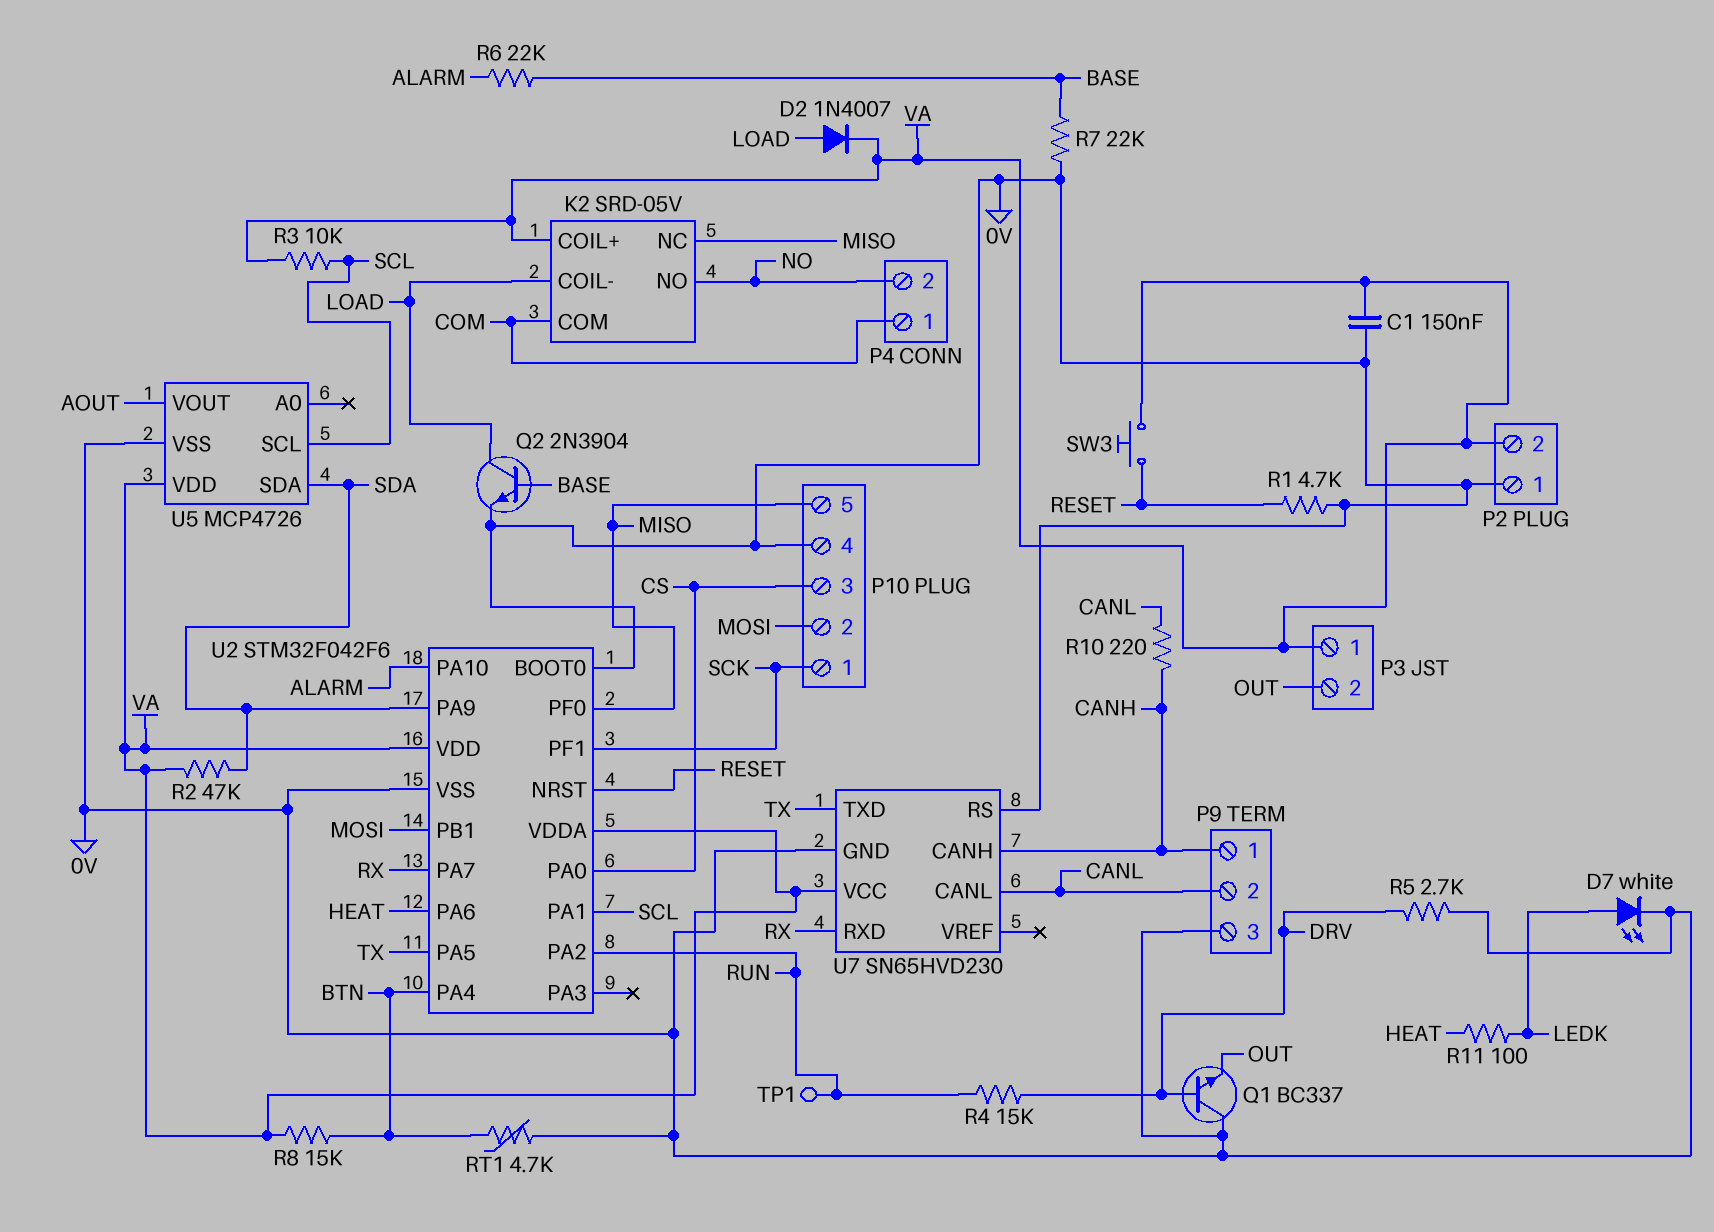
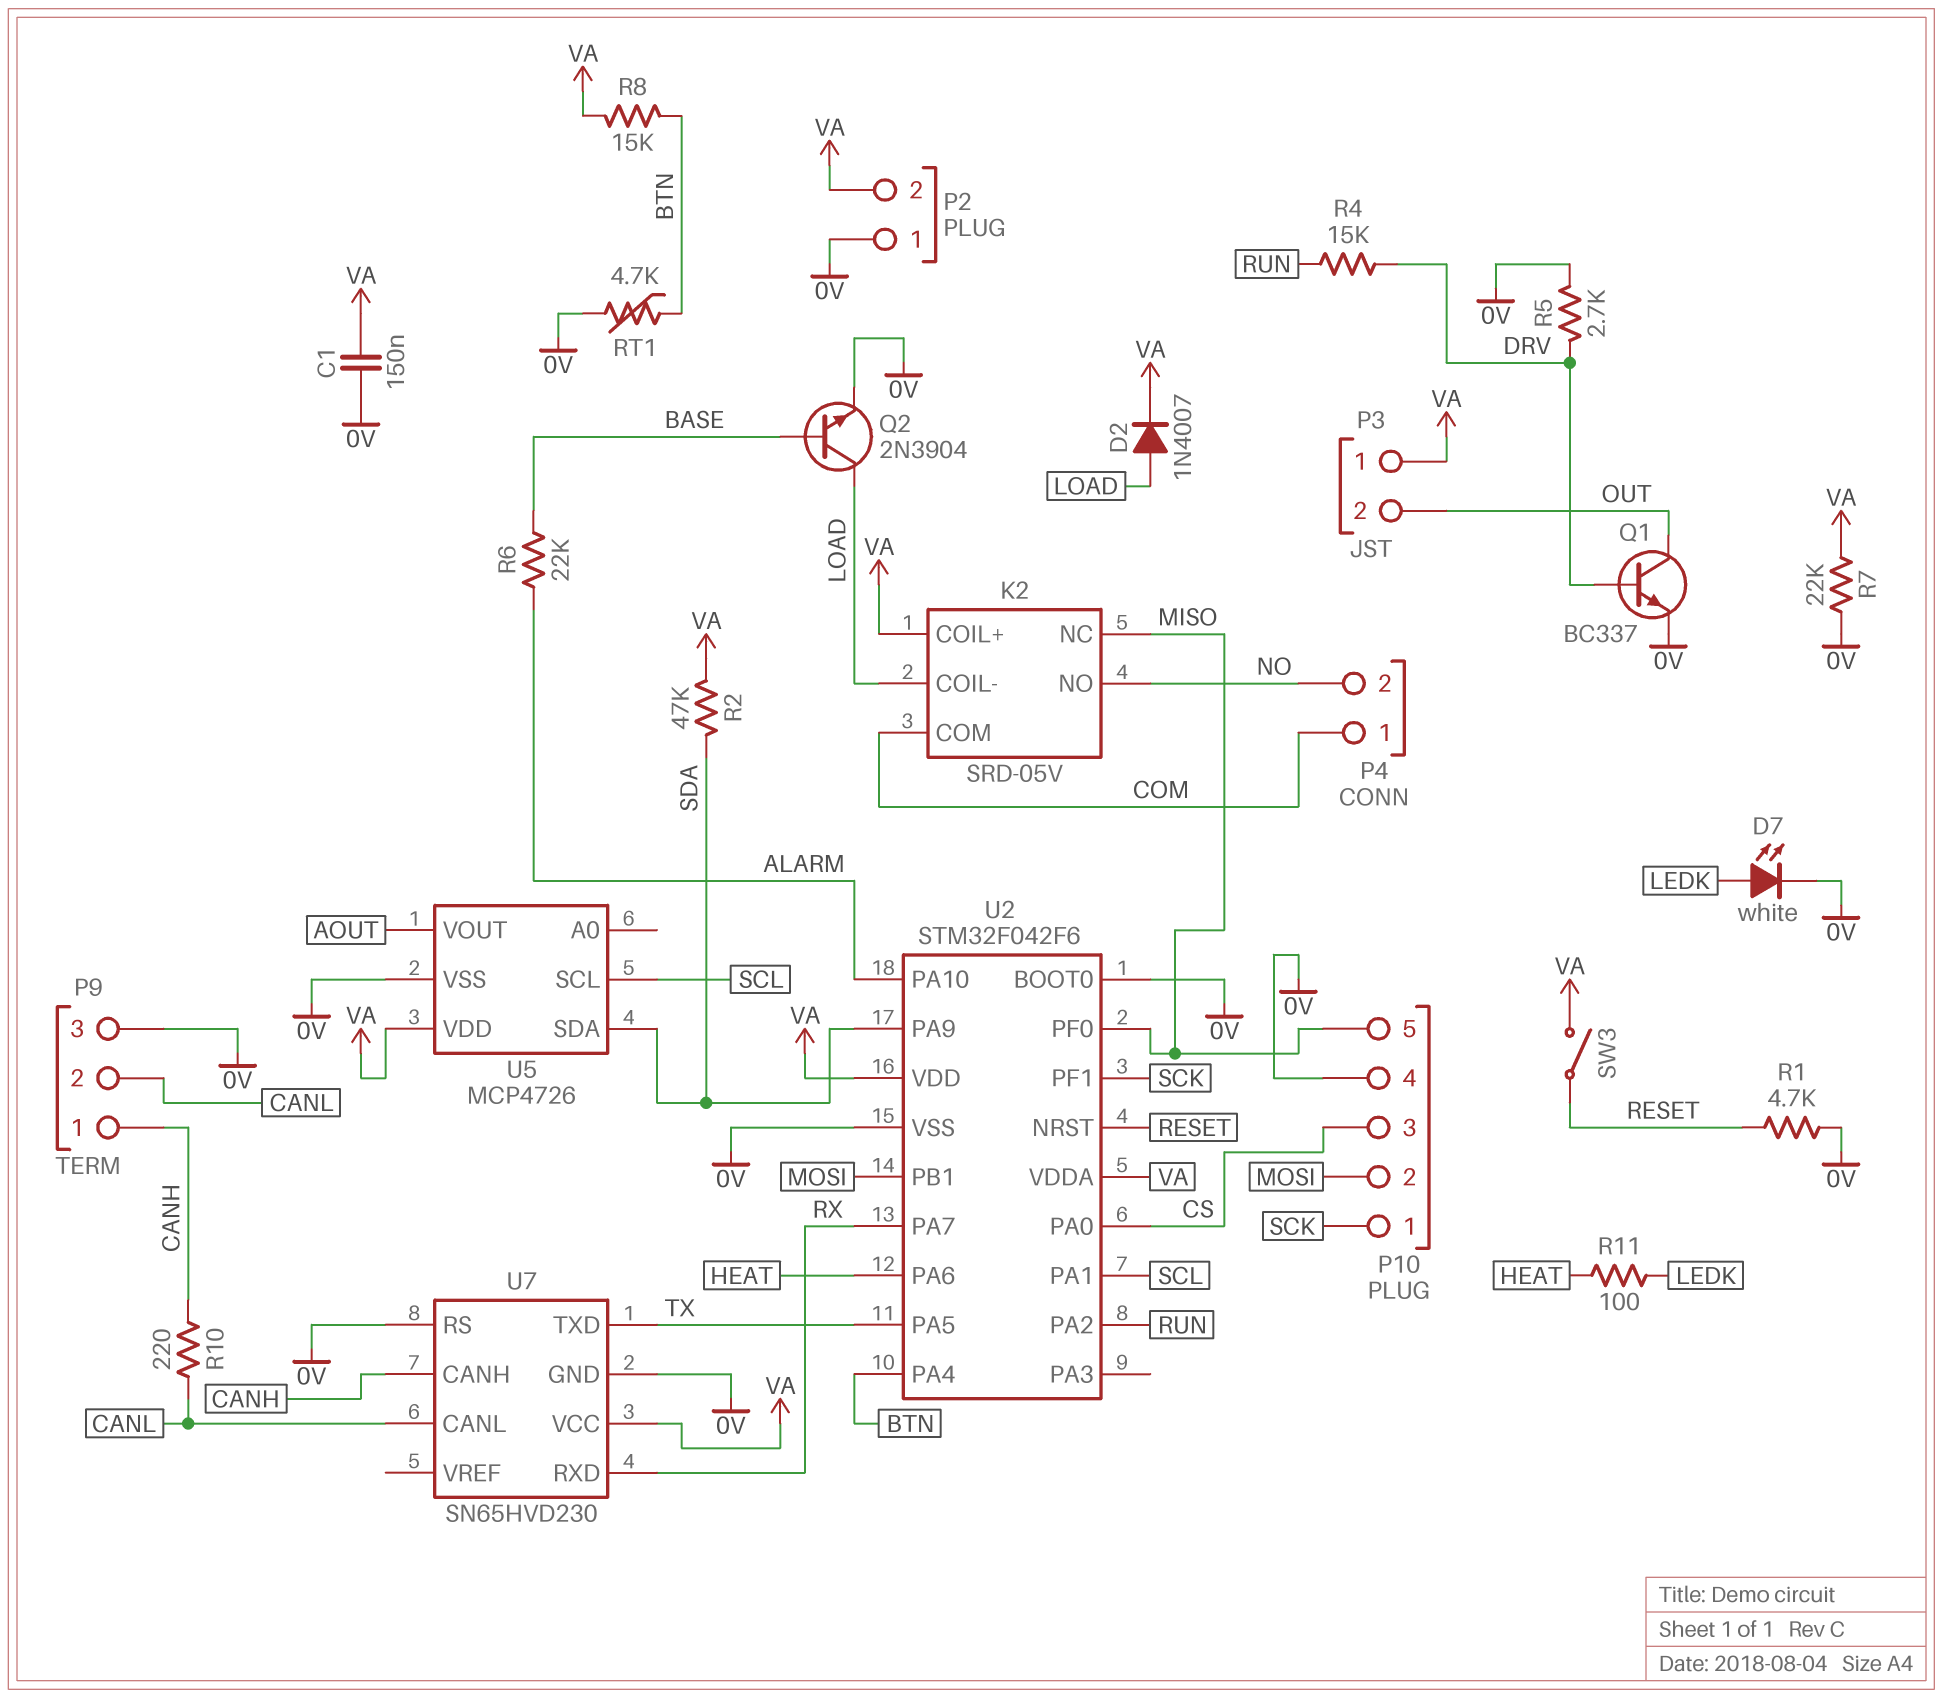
Q1: NPN BC337 (B DRV, C 0V, E OUT) -> NPN BC337 (B DRV, C OUT, E 0V)
R3: 10k (SCL, VA) -> none
R7: 22k (0V, BASE) -> 22k (0V, VA)
SW3: button (RESET, VA) -> switch (RESET, VA)
TP1: test point (RUN) -> none

